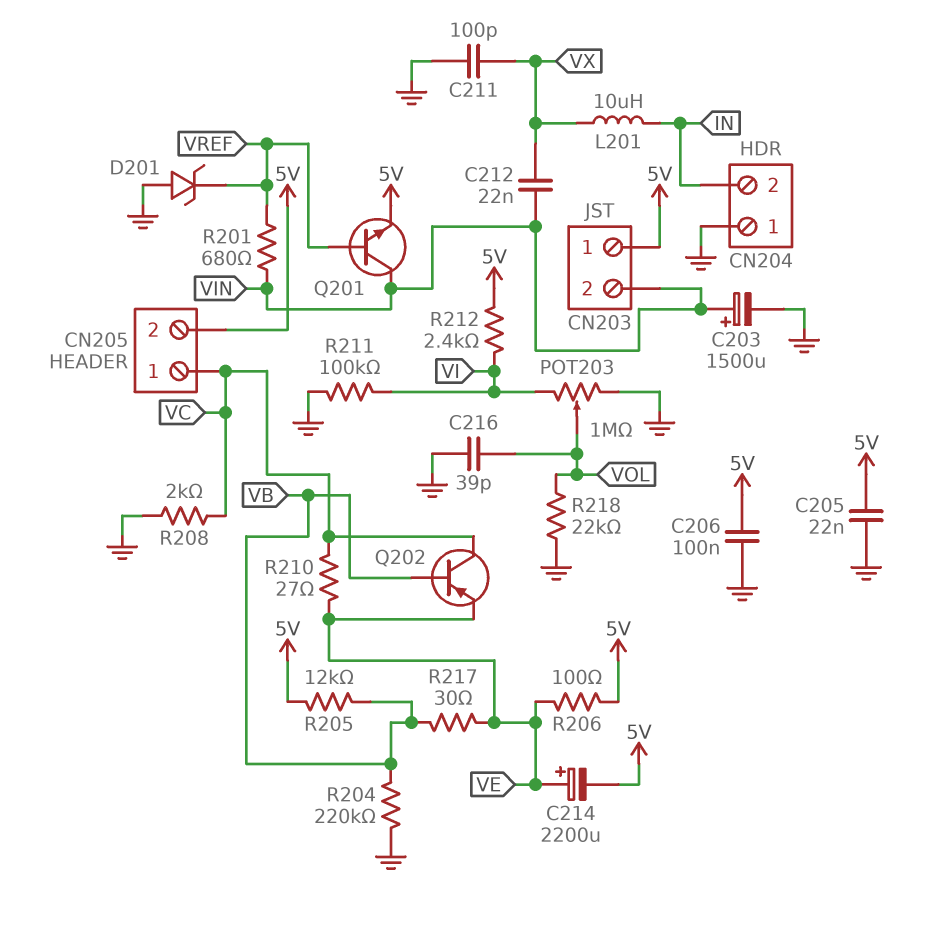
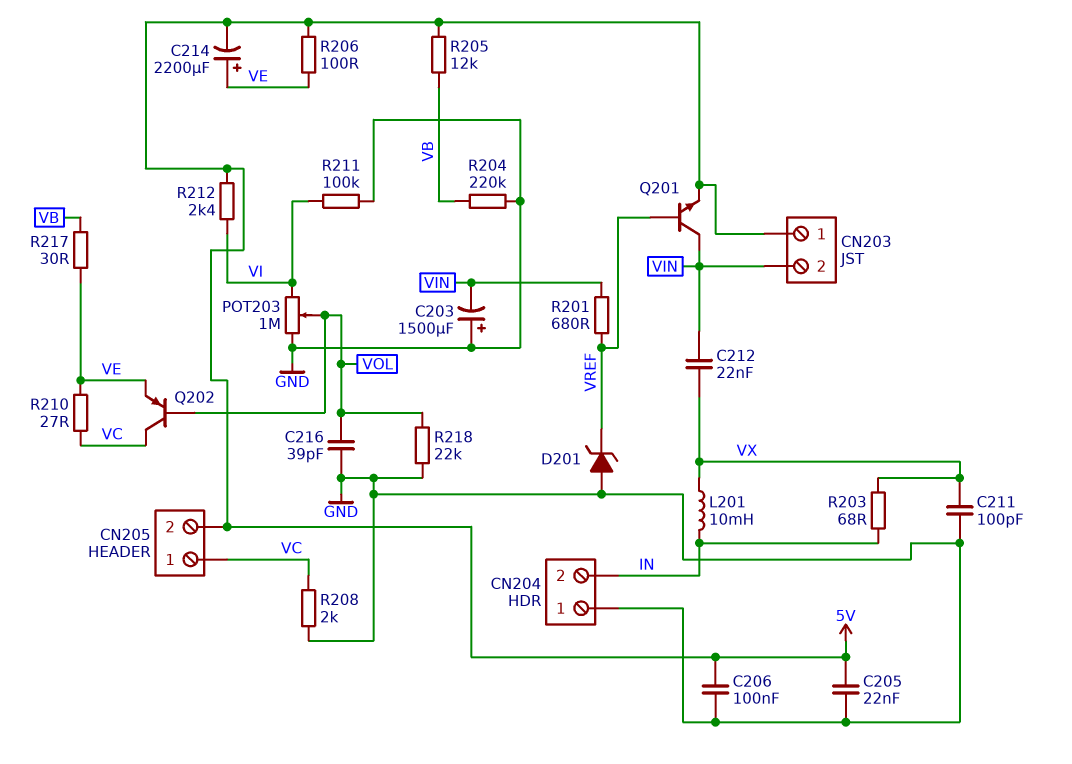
C203: 1500uF (plus VIN, minus GND) -> 1500uF (plus GND, minus VIN)
L201: 10uH (IN, VX) -> 10mH (IN, VX)
Q202: PNP (B VB, C VC, E VE) -> PNP (B VOL, C VC, E VE)
R203: none -> 68 (IN, VX)

